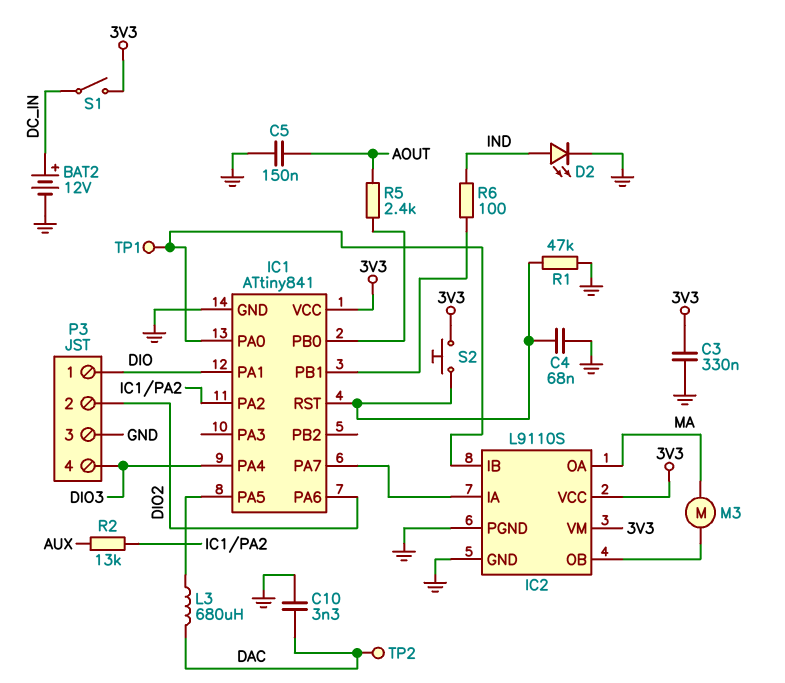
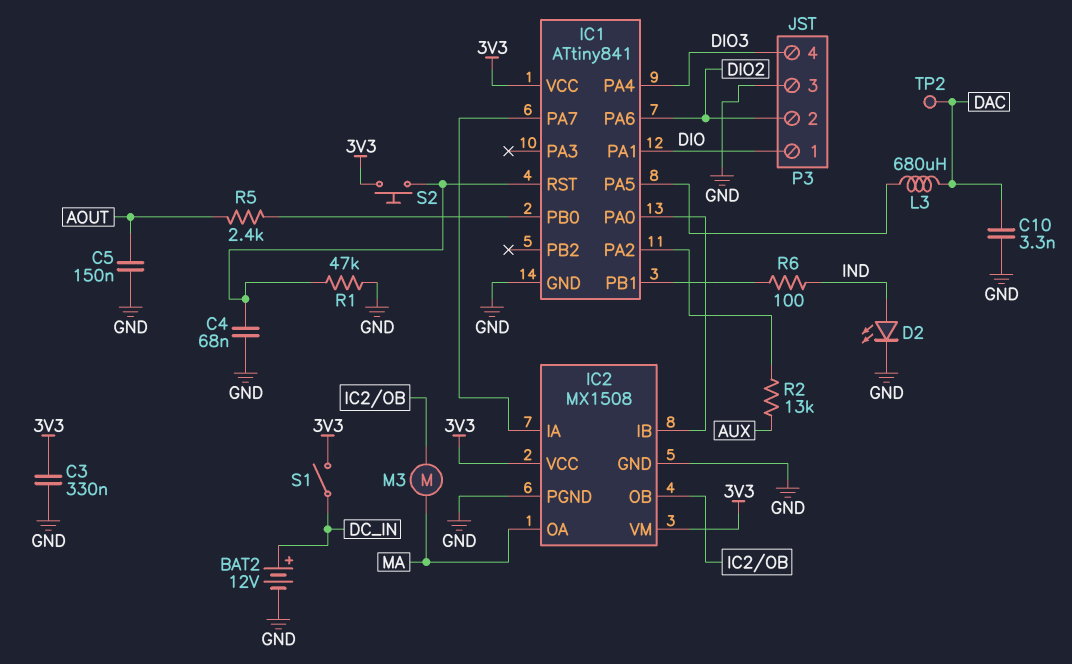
IC2: L9110S -> MX1508
TP1: test point (IC1/PA0) -> none

